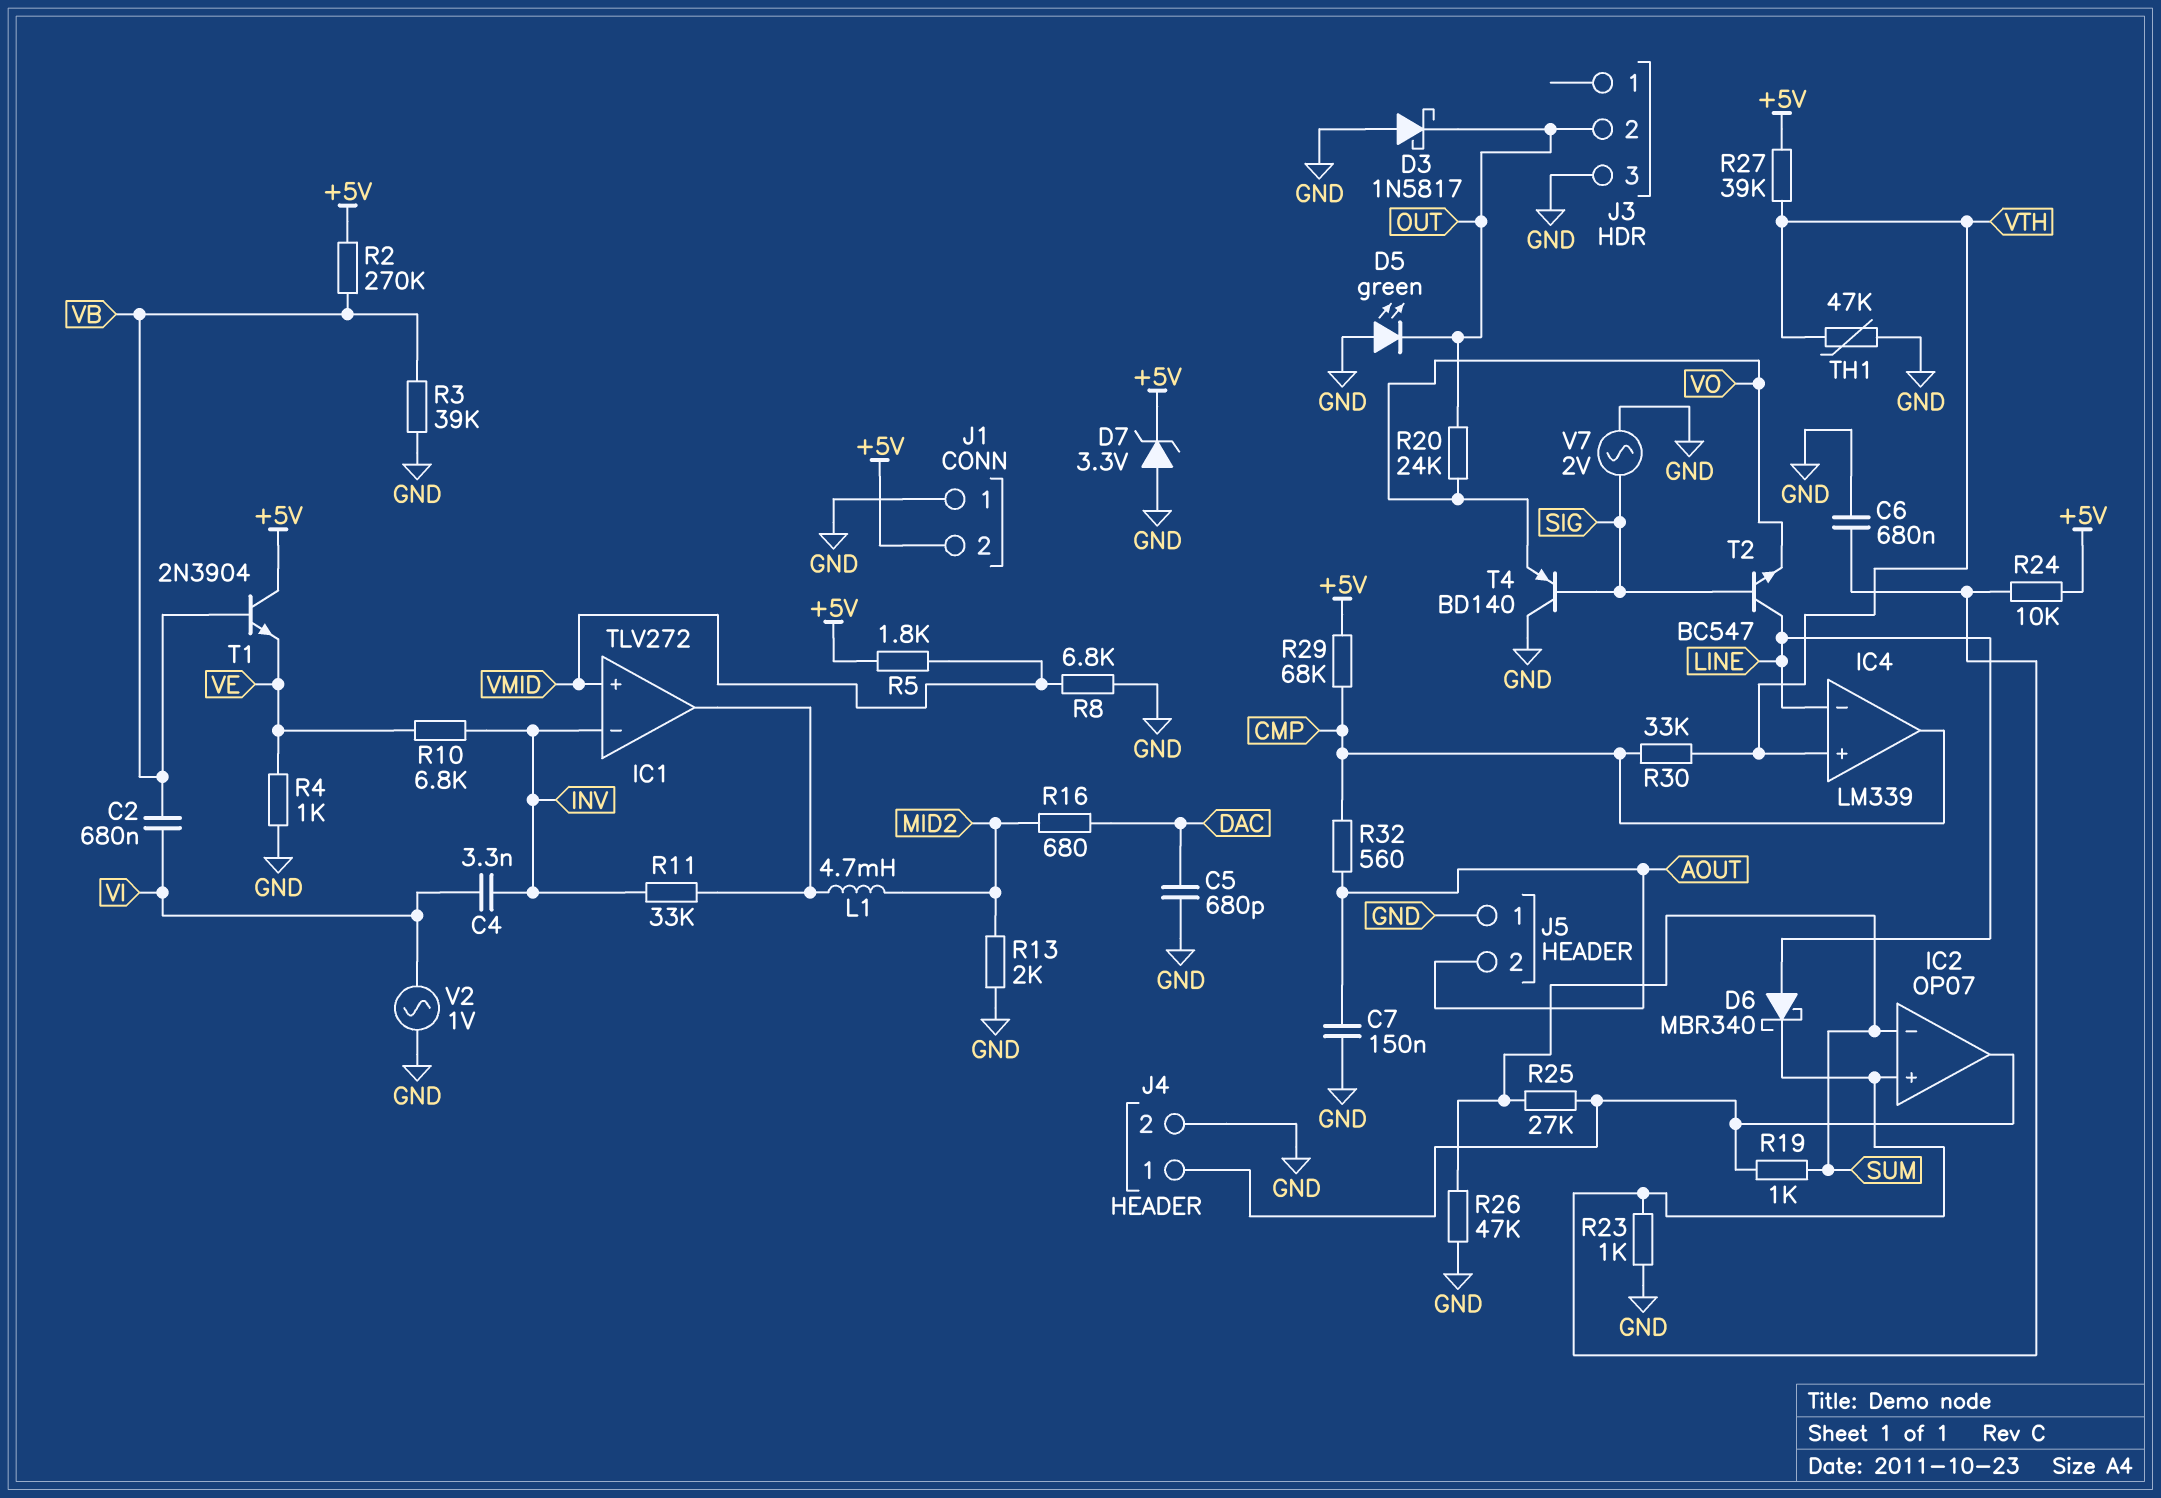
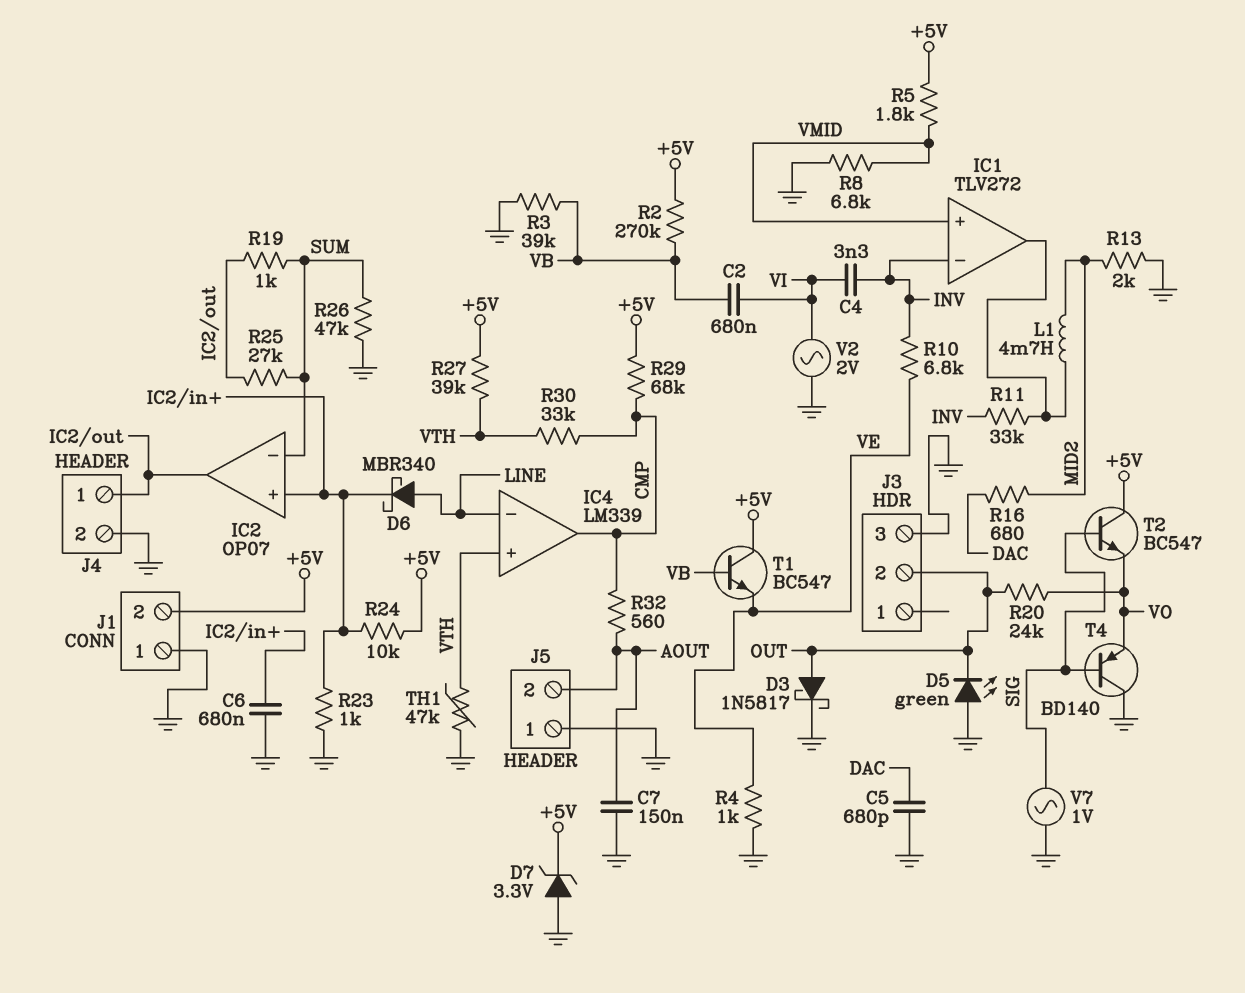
D3: schottky 1N5817 (A GND, K OUT) -> schottky 1N5817 (A OUT, K GND)
T1: NPN 2N3904 (B VB, C +5V, E VE) -> NPN BC547 (B VB, C +5V, E VE)
T2: NPN BC547 (B SIG, C LINE, E VO) -> NPN BC547 (B SIG, C +5V, E VO)
V2: AC 1V (GND, VI) -> AC 2V (GND, VI)
V7: AC 2V (GND, SIG) -> AC 1V (GND, SIG)

